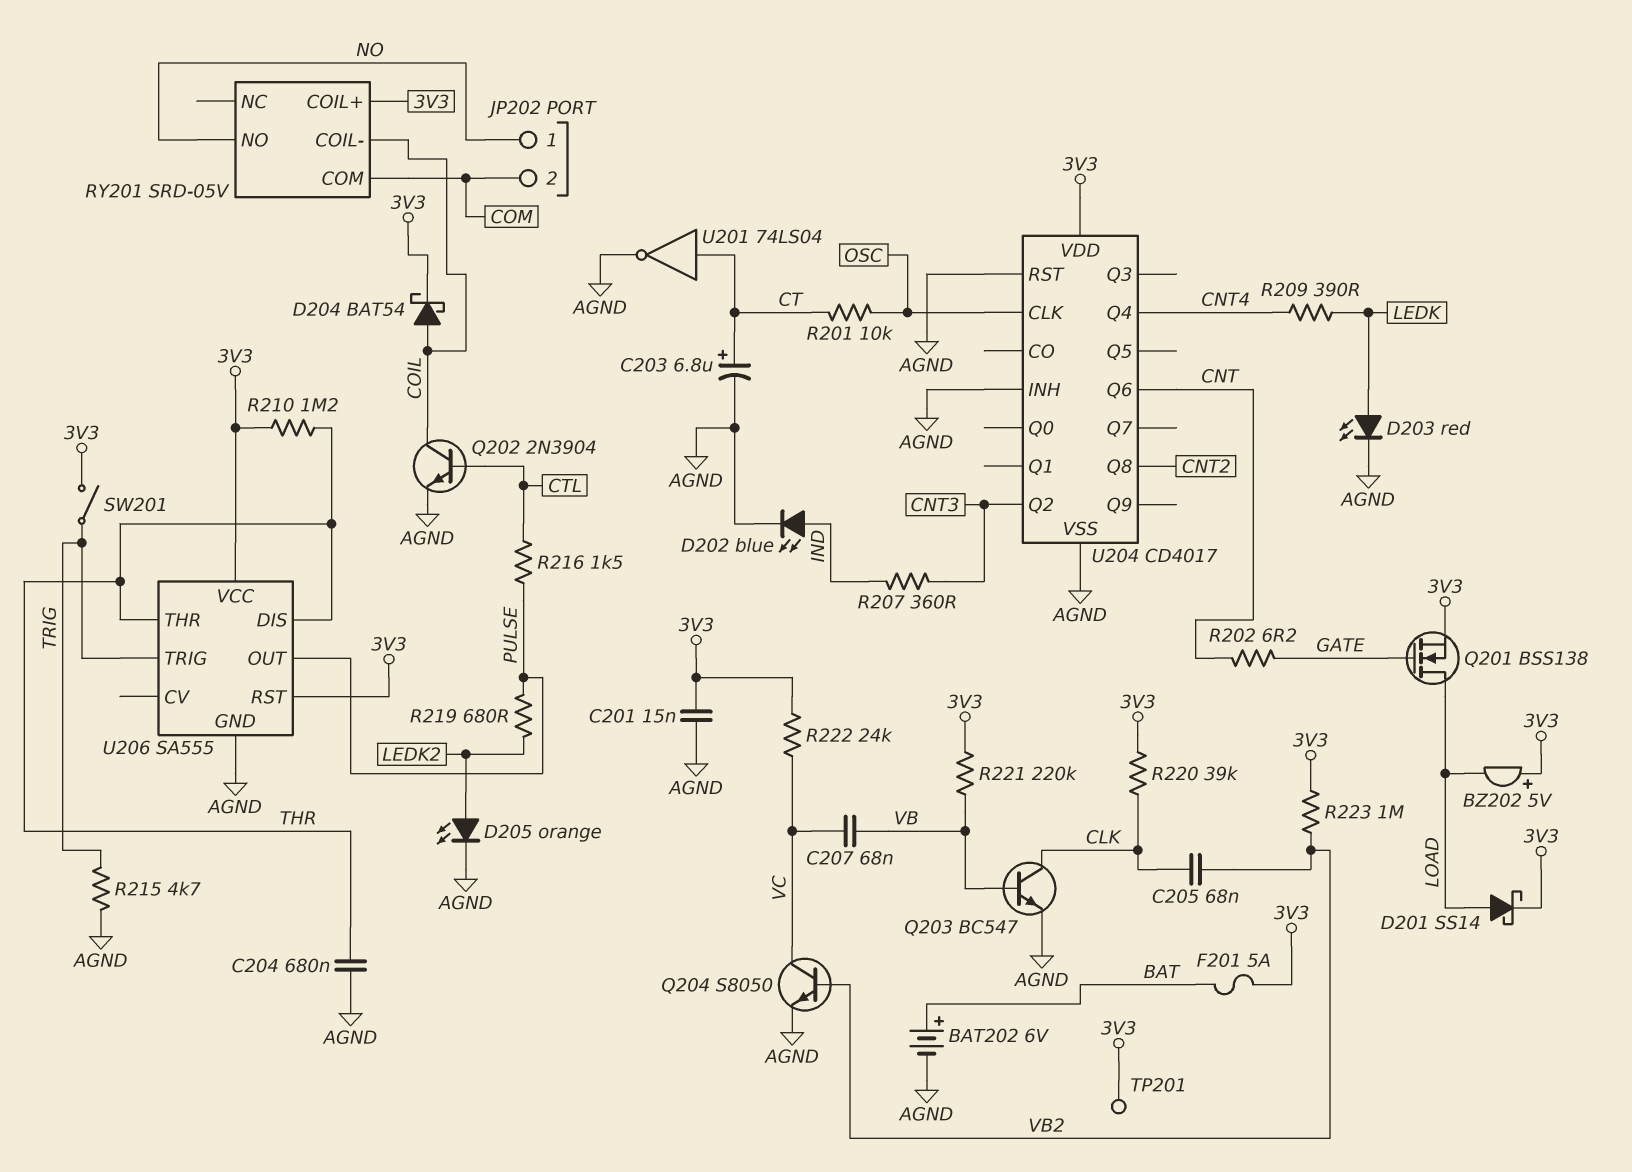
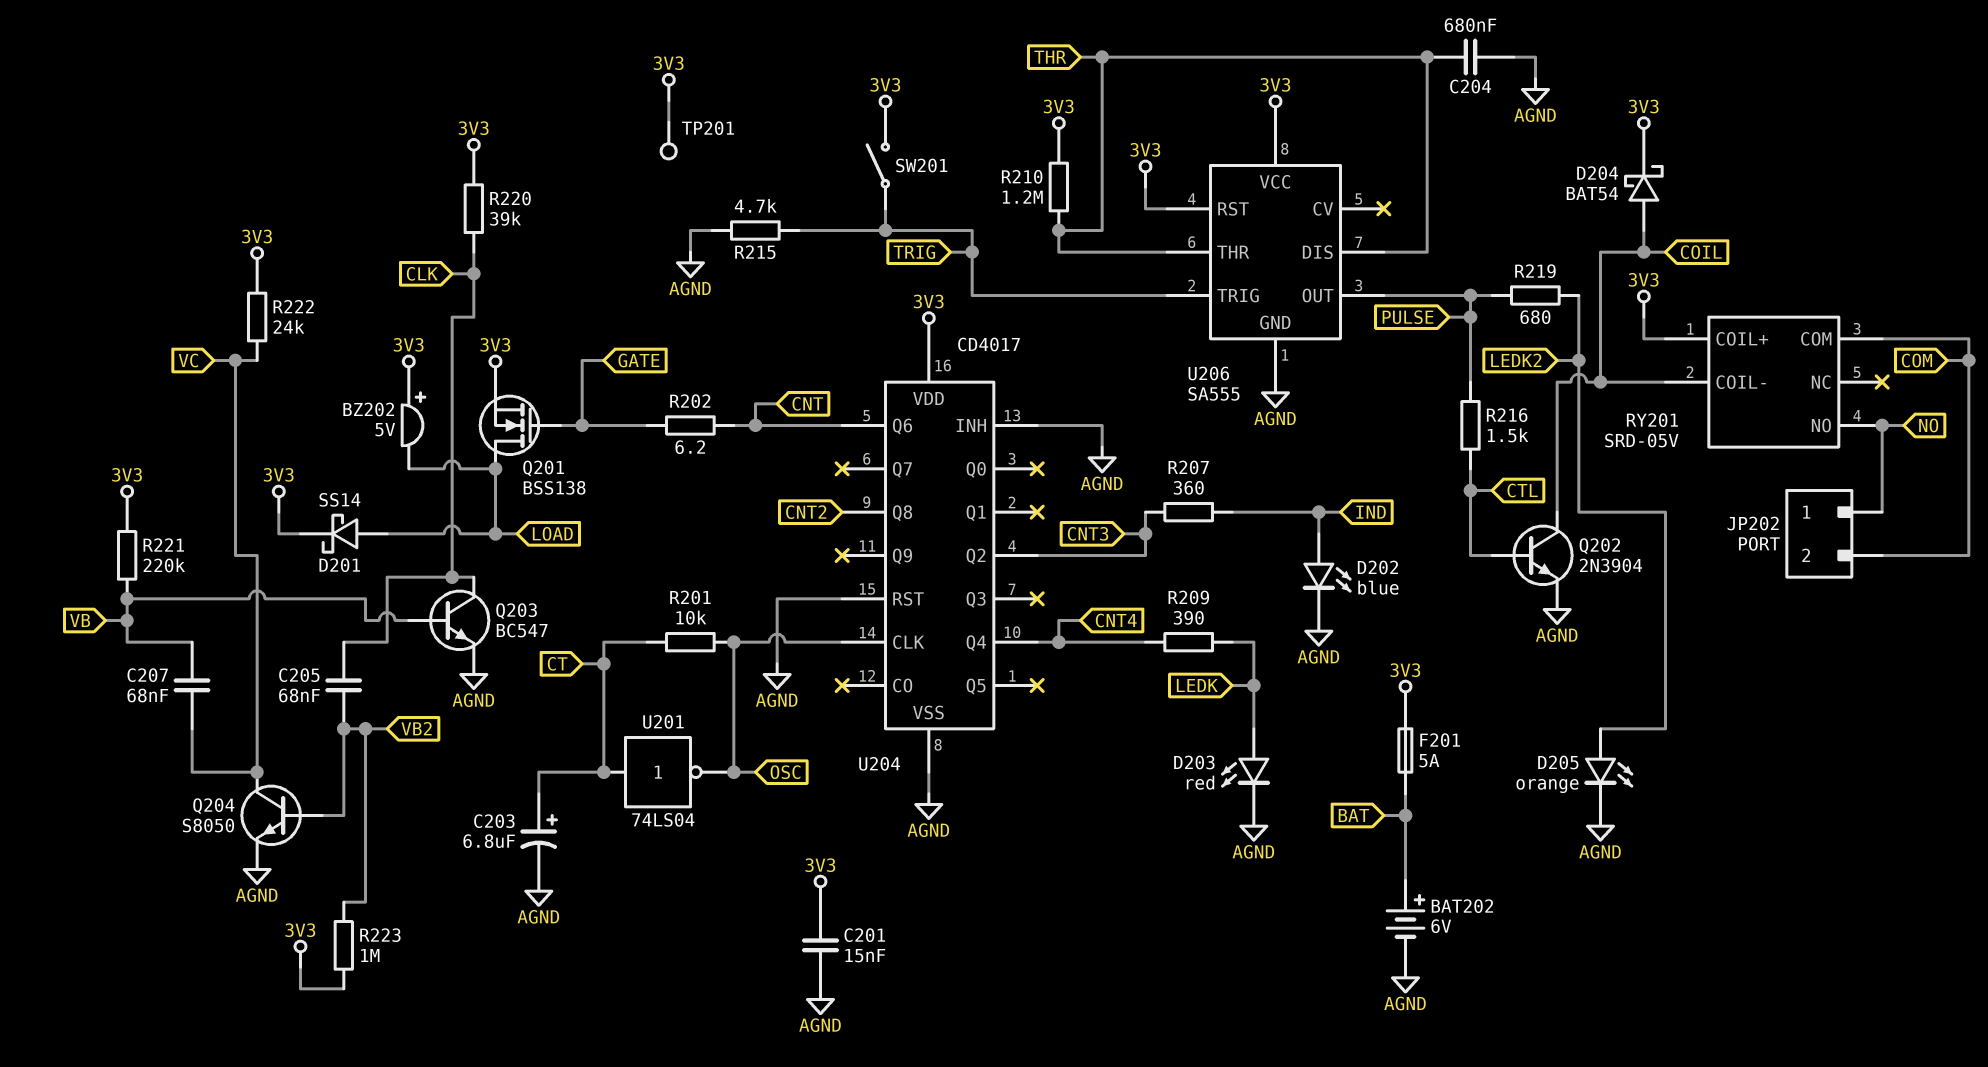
U201: NOT 74LS04 (in CT, out AGND) -> NOT 74LS04 (in CT, out OSC)

